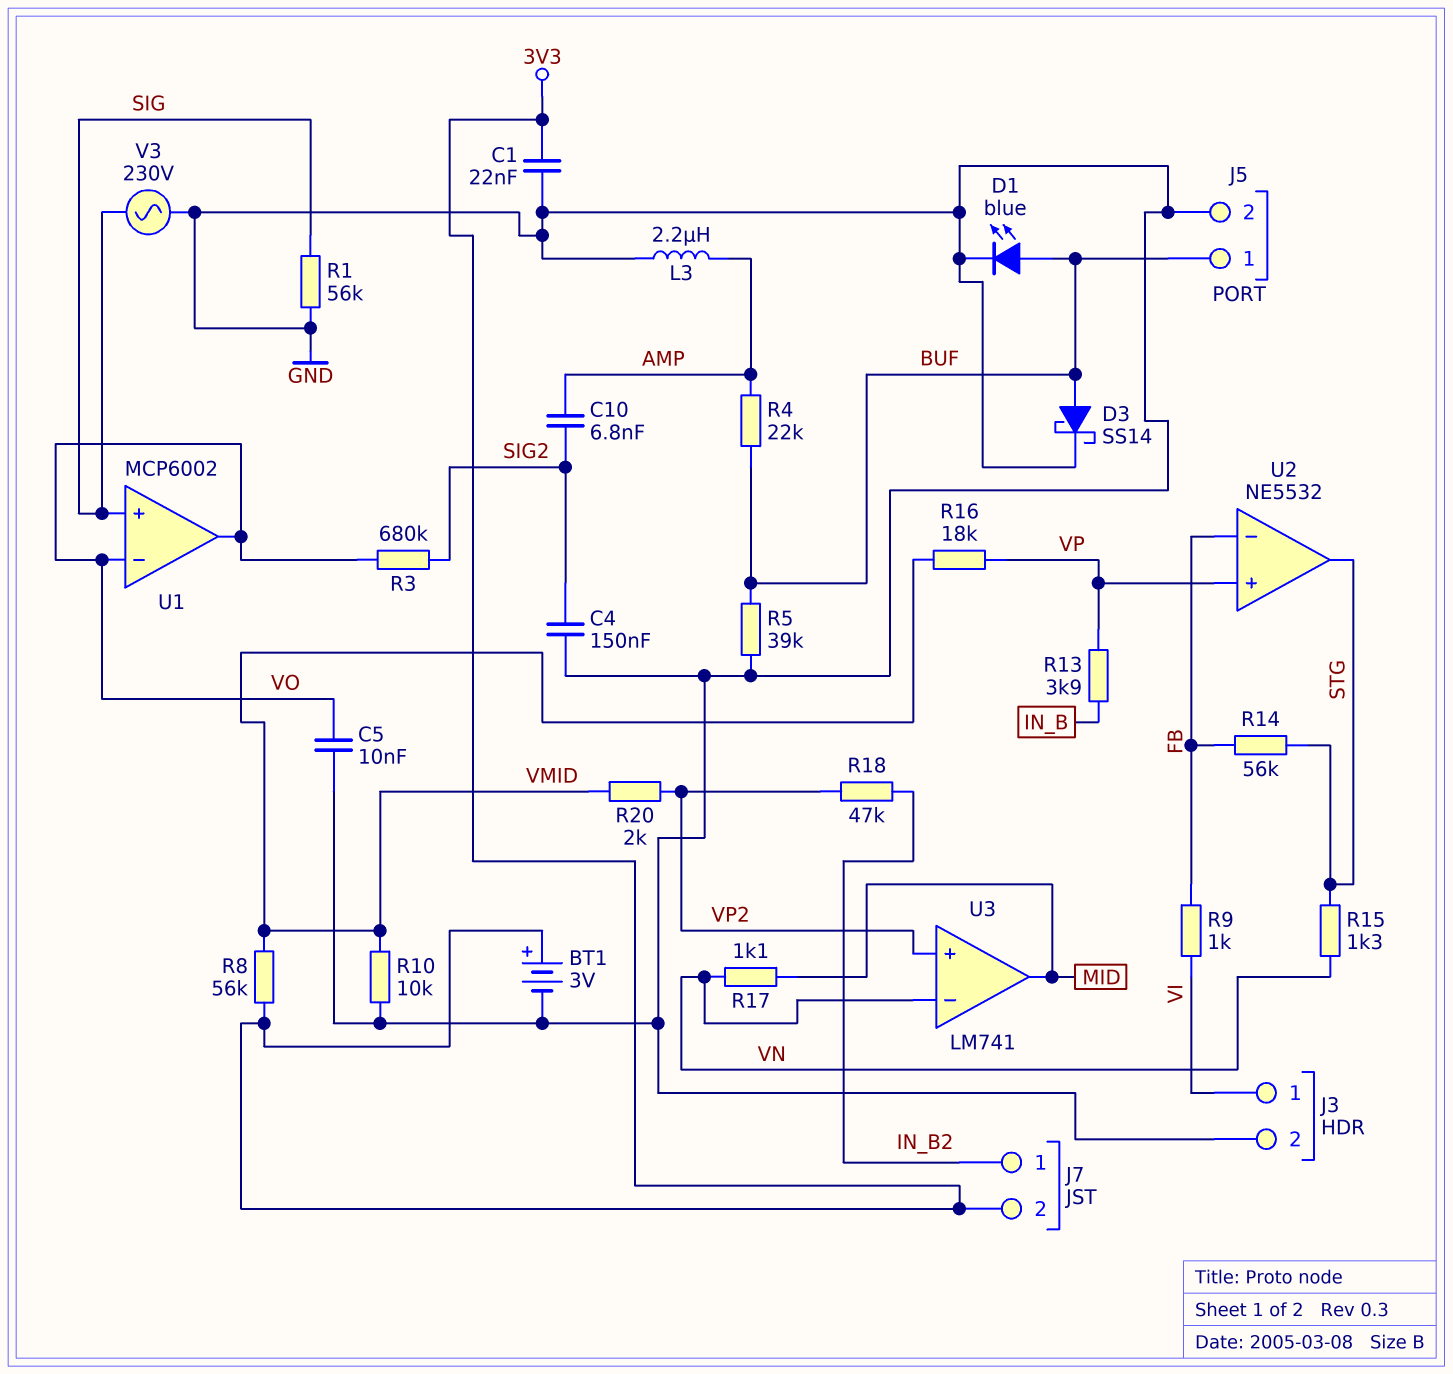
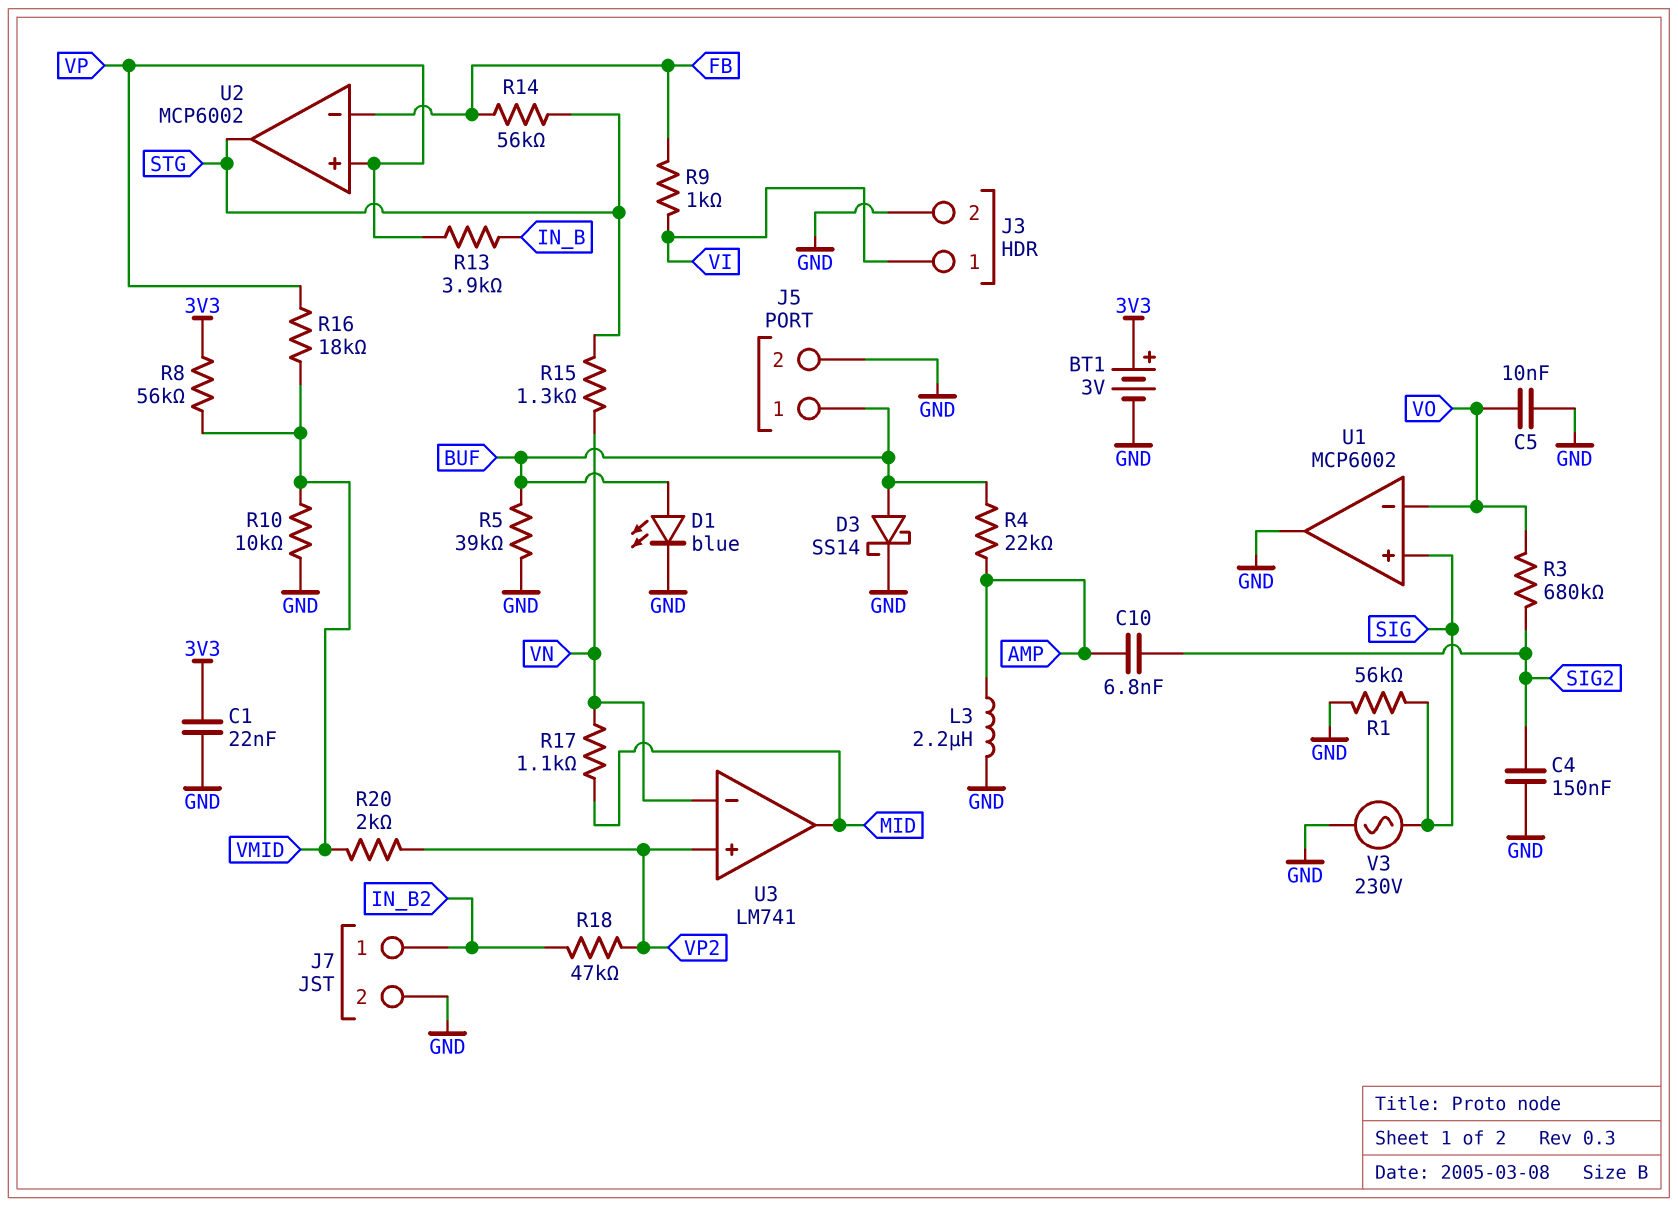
J7 pin 2: 3V3 -> GND
U1 pin out: VO -> GND
U2: NE5532 -> MCP6002

